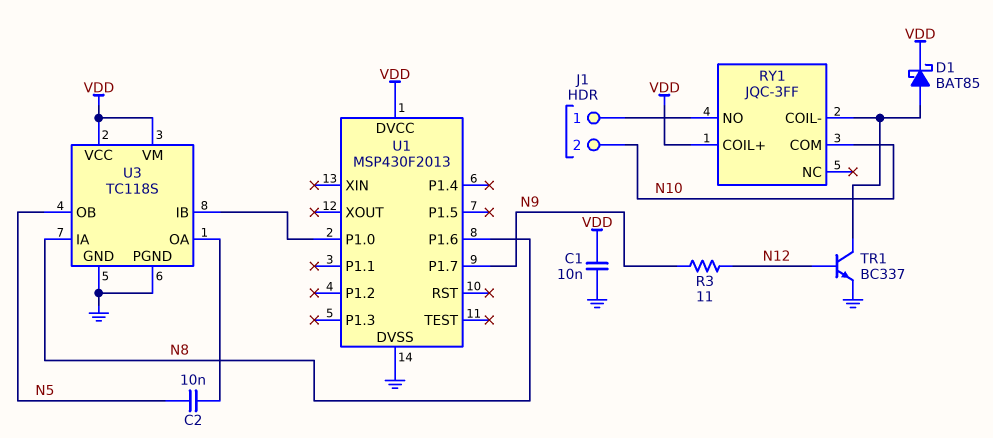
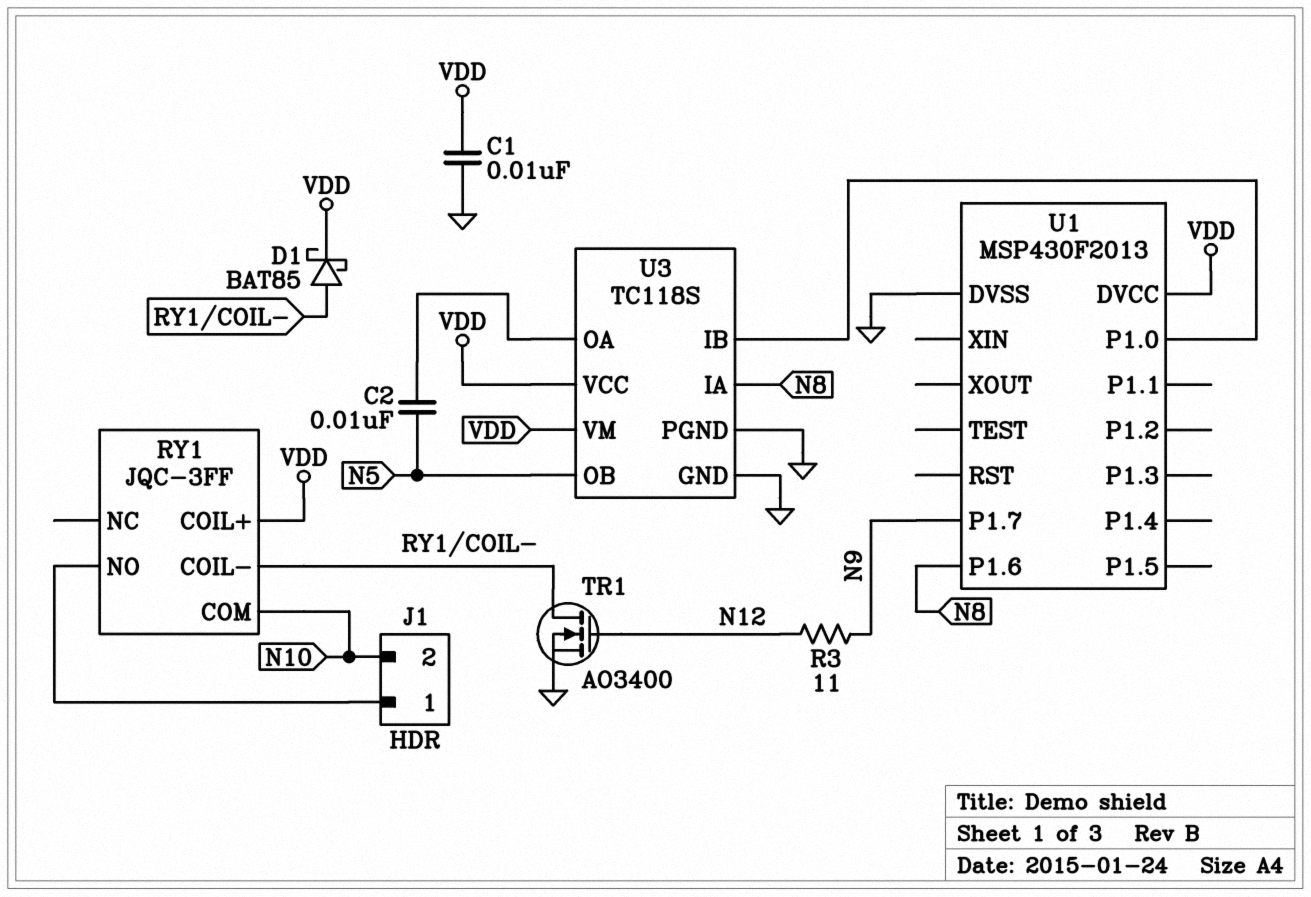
TR1: NPN BC337 (B N12, C RY1/COIL-, E GND) -> NMOS AO3400 (G N12, D RY1/COIL-, S GND)

